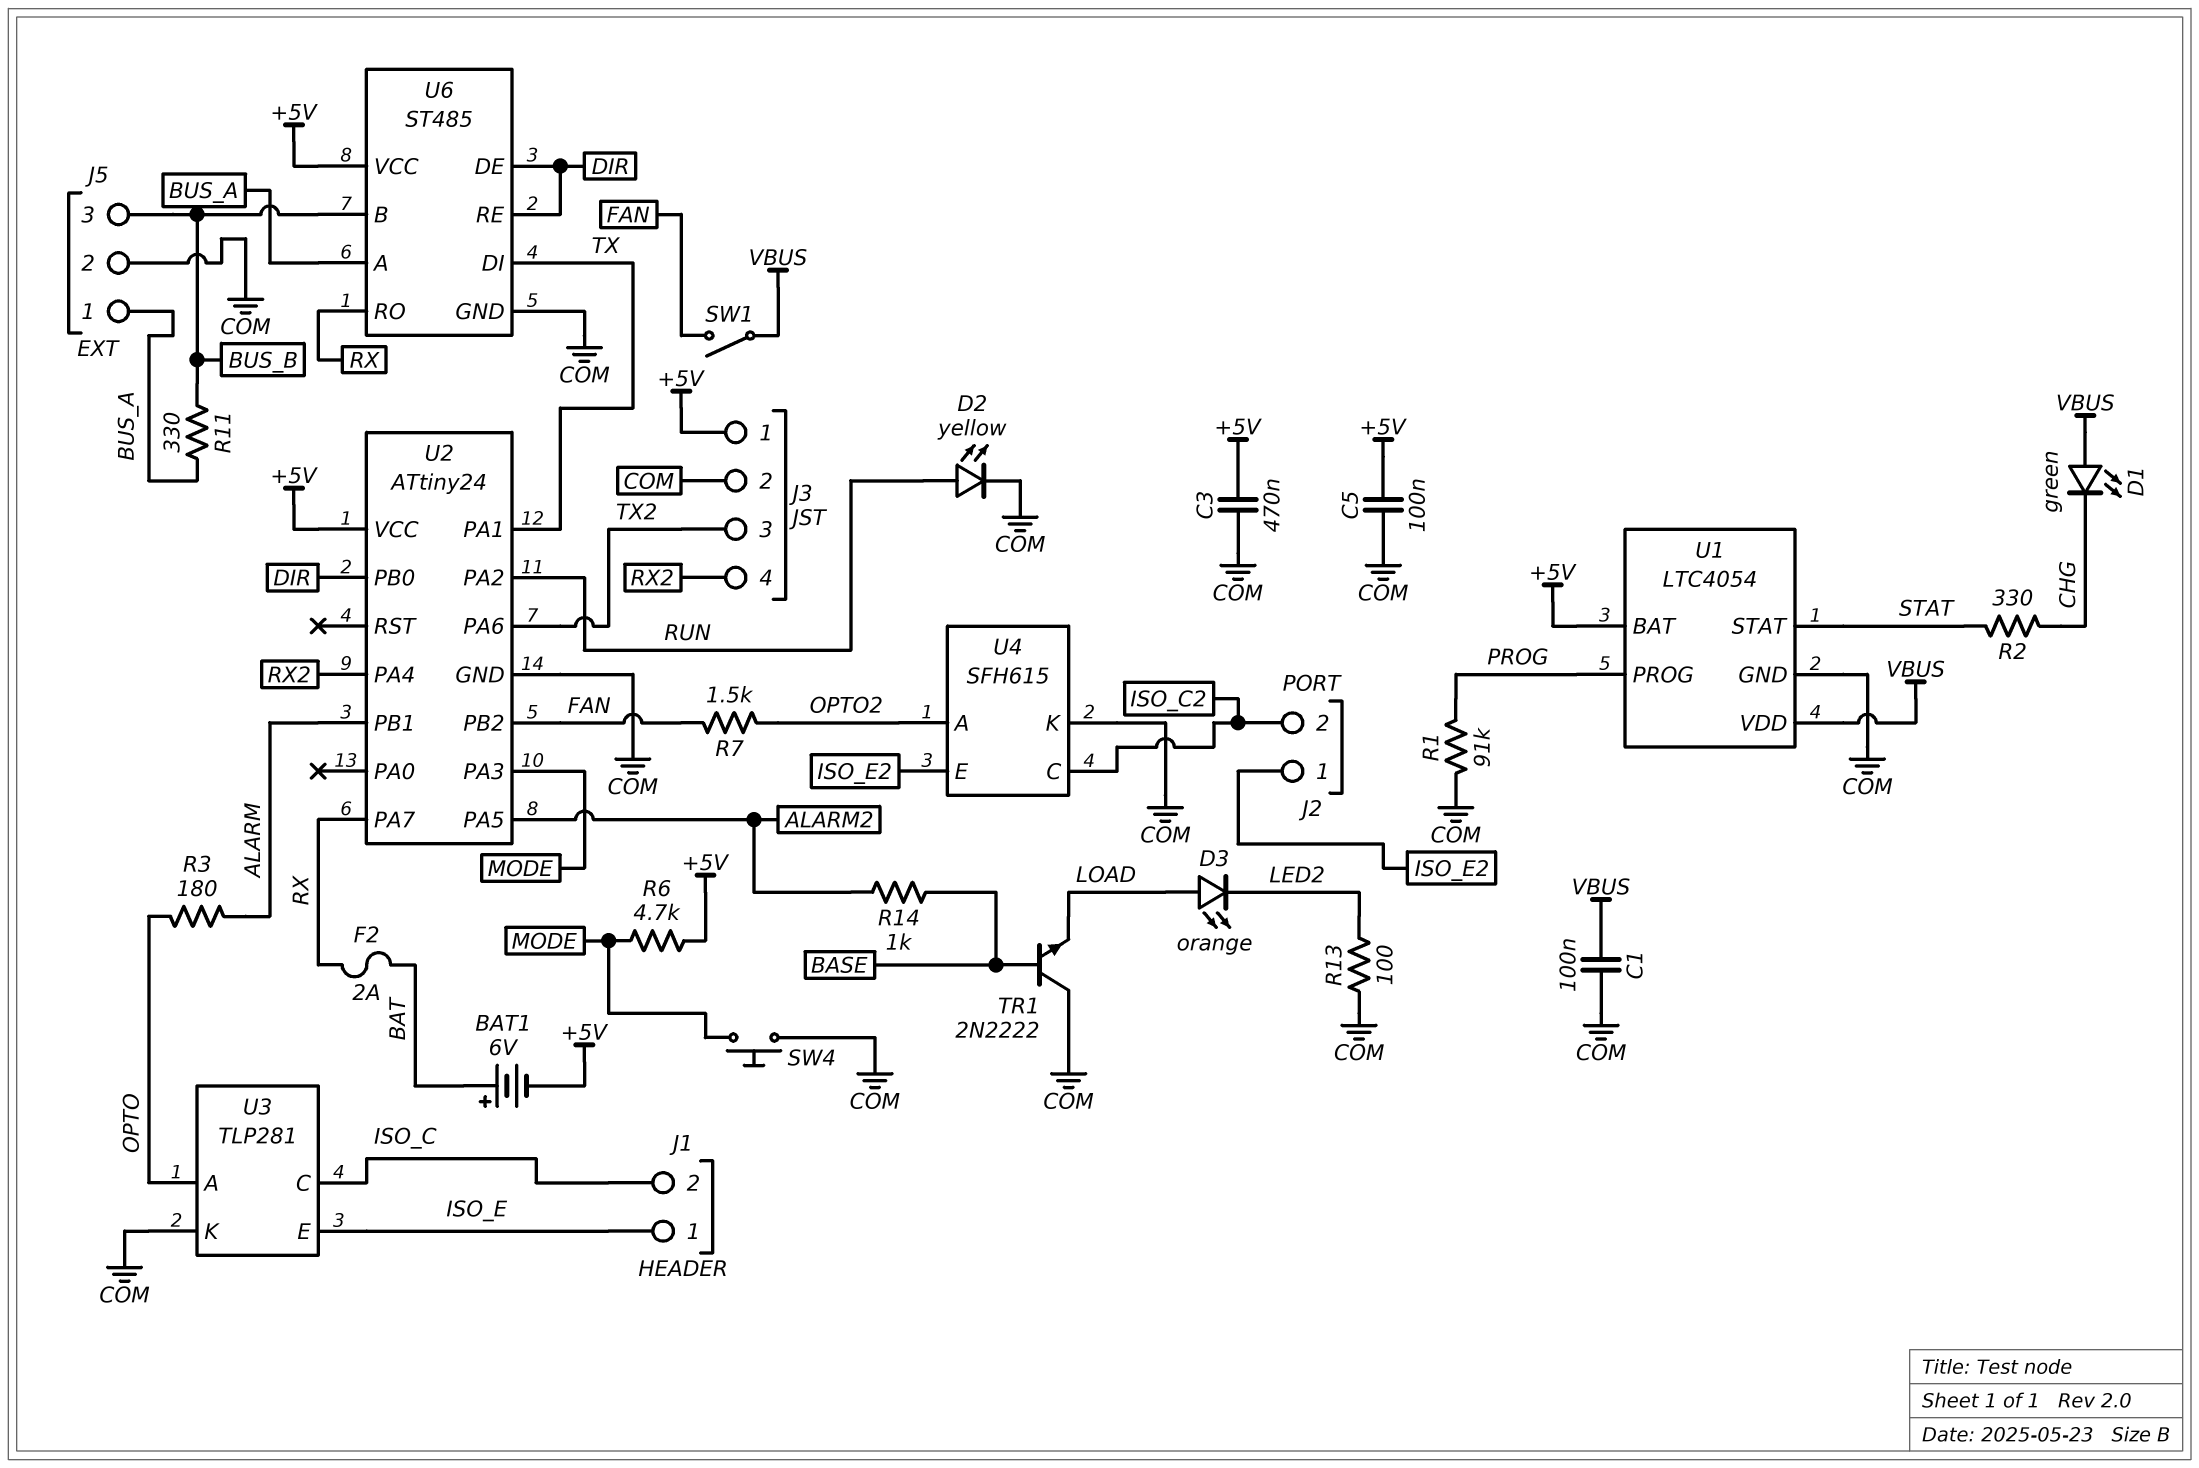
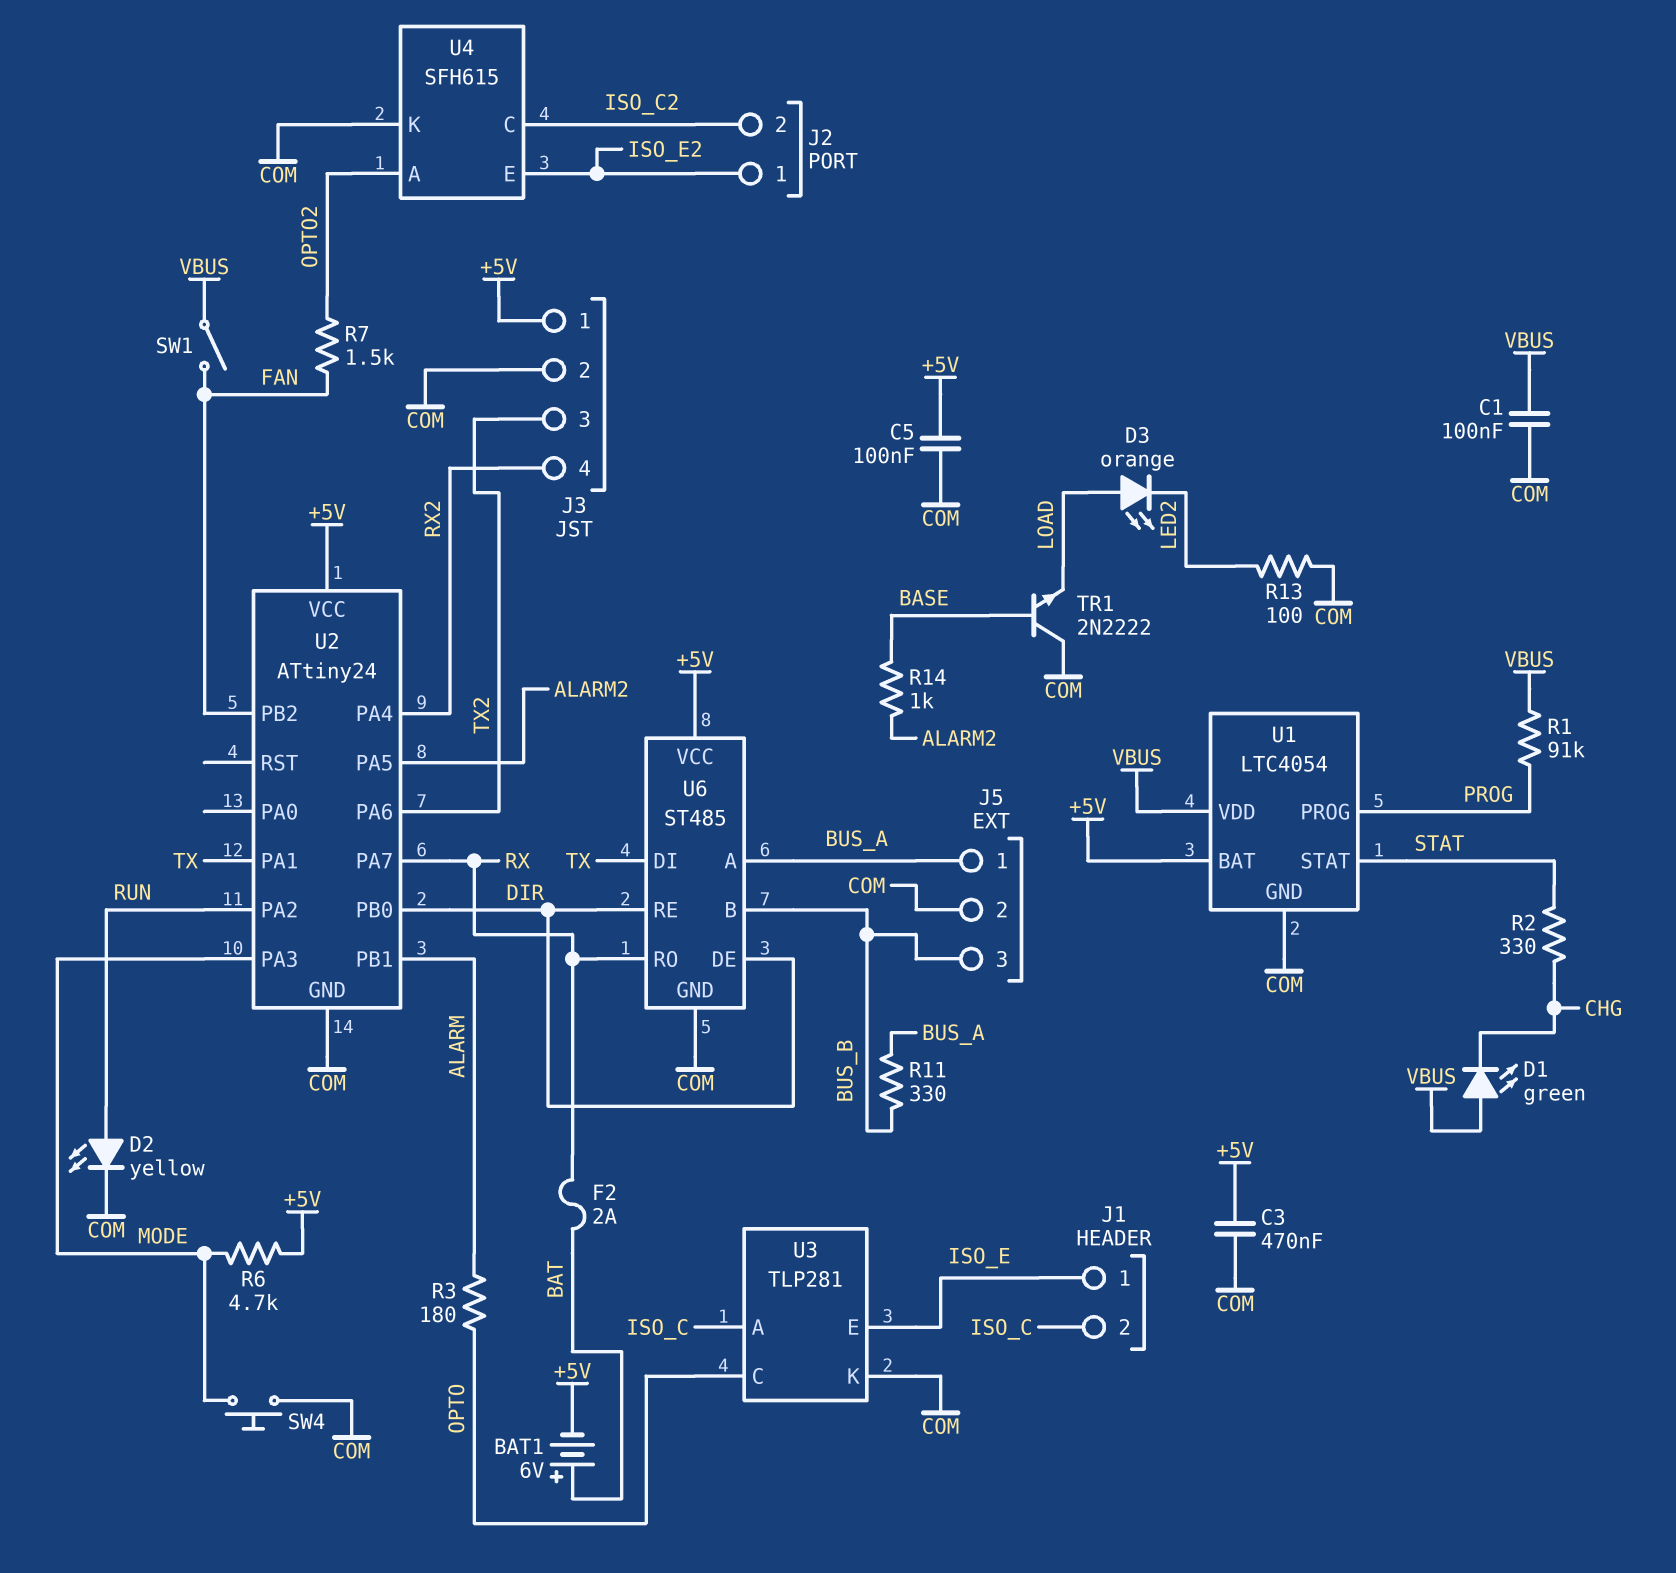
R1: 91k (COM, PROG) -> 91k (PROG, VBUS)
U3 pin A: OPTO -> ISO_C
U3 pin C: ISO_C -> OPTO

